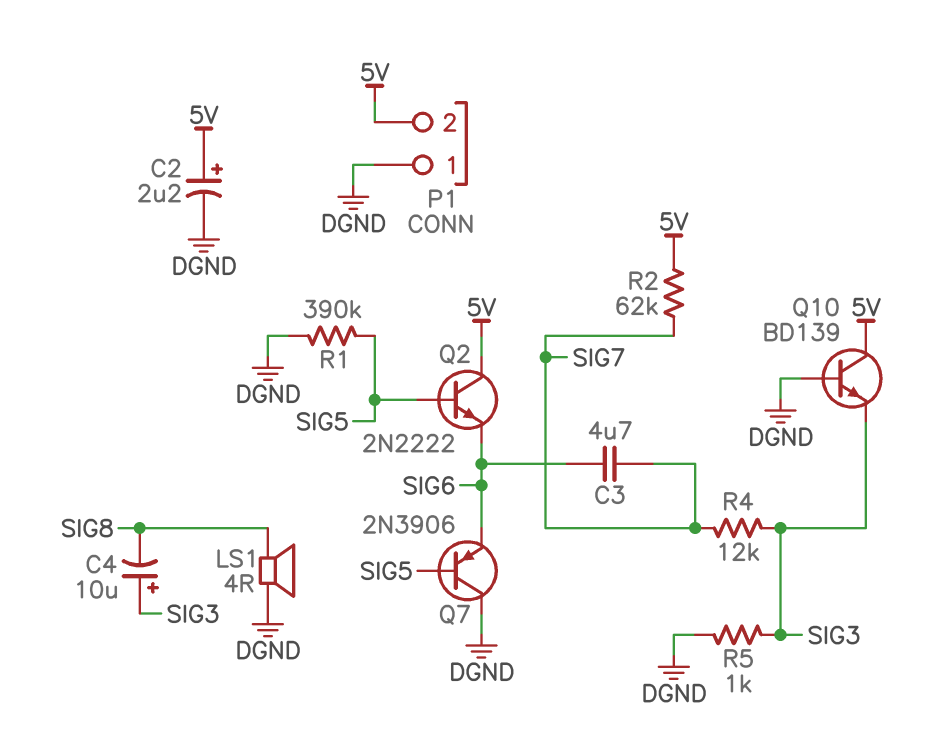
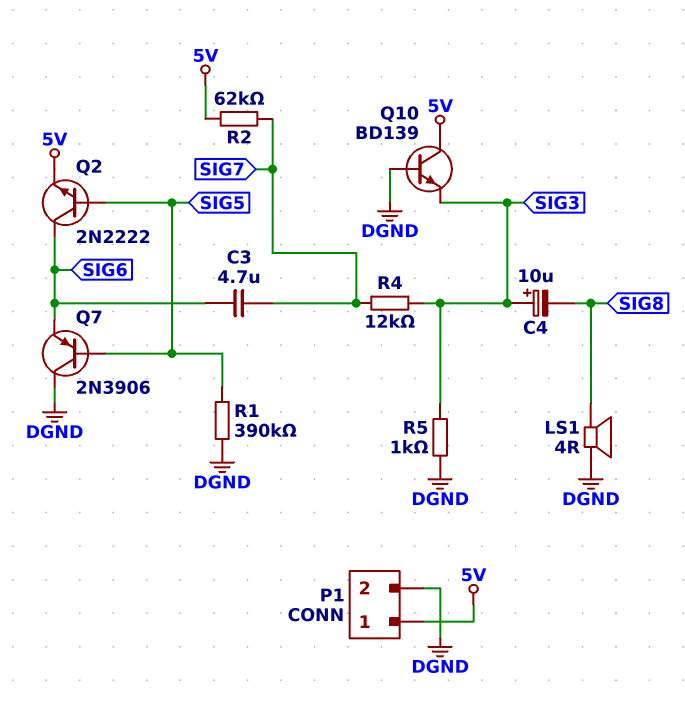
C2: 2.2uF (plus 5V, minus DGND) -> none
P1 pin 1: DGND -> 5V
P1 pin 2: 5V -> DGND
Q2: NPN 2N2222 (B SIG5, C 5V, E SIG6) -> NPN 2N2222 (B SIG5, C SIG6, E 5V)

